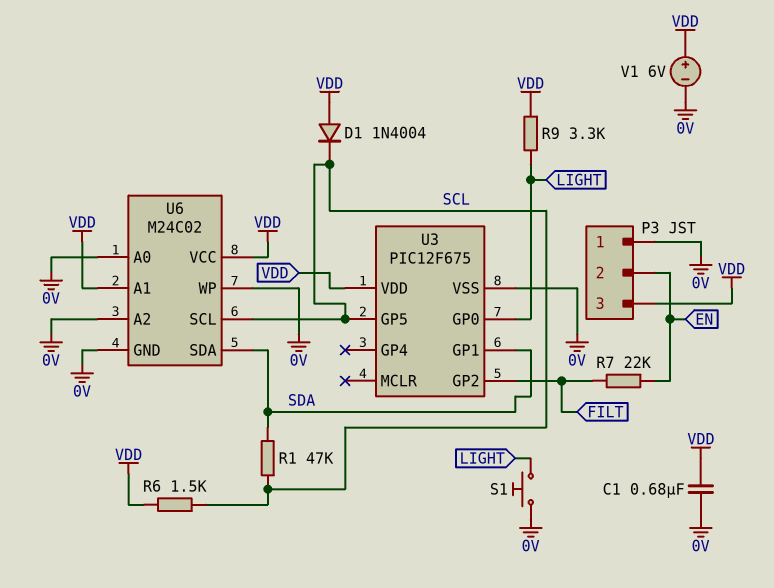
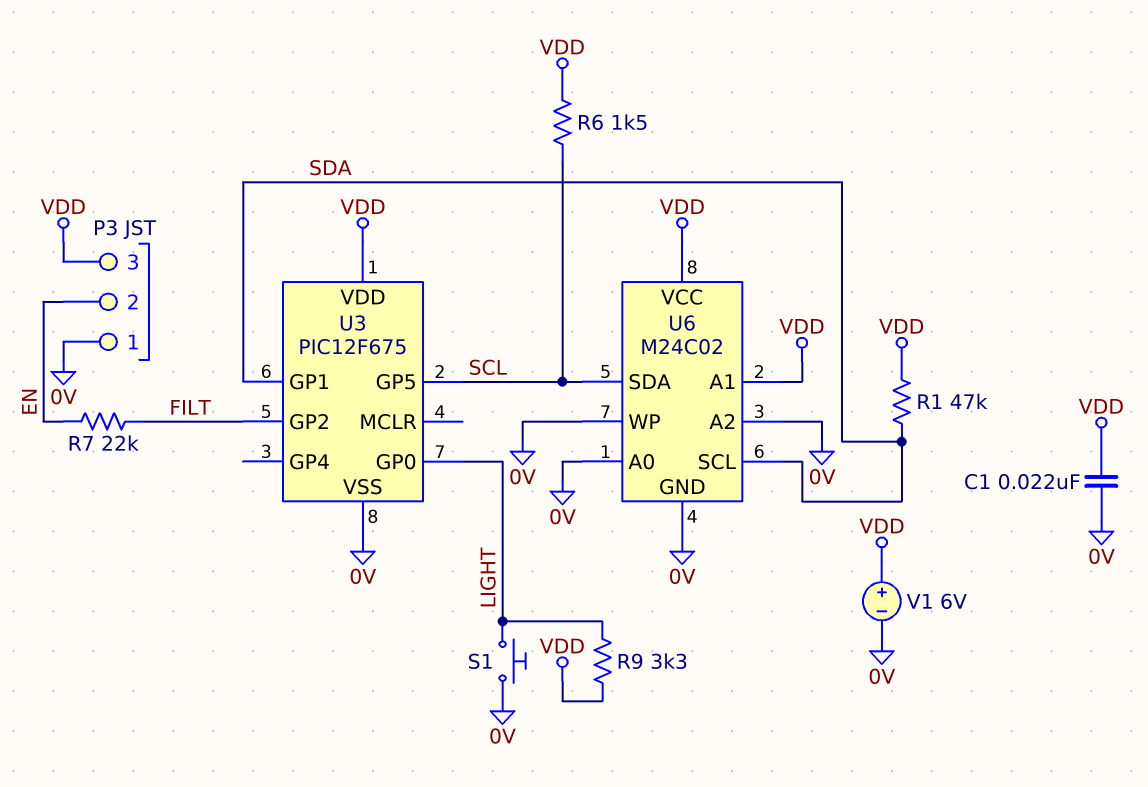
C1: 680nF (0V, VDD) -> 22nF (0V, VDD)
D1: diode 1N4004 (A VDD, K SCL) -> none
R1: 47k (SCL, SDA) -> 47k (SDA, VDD)
U6 pin SCL: SCL -> SDA
U6 pin SDA: SDA -> SCL

